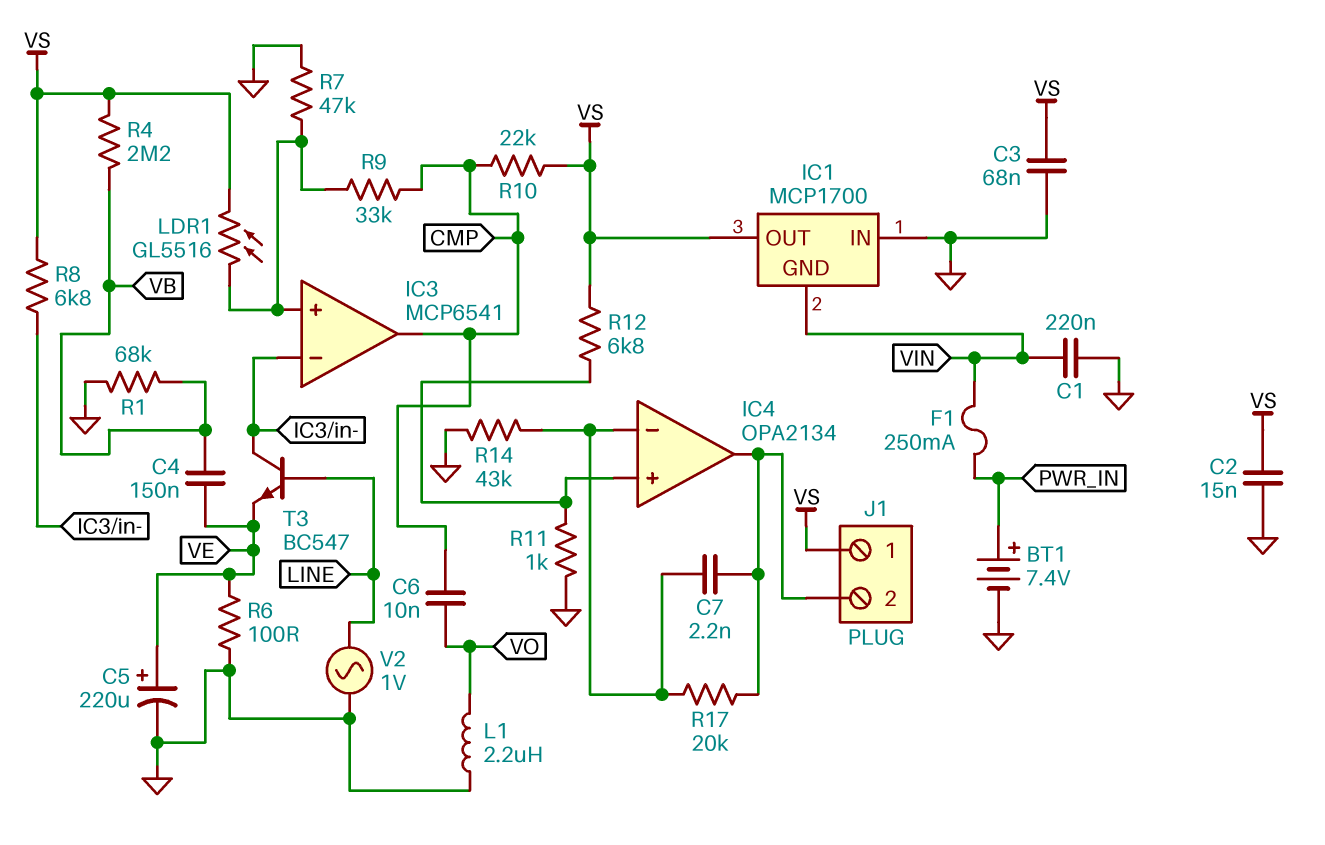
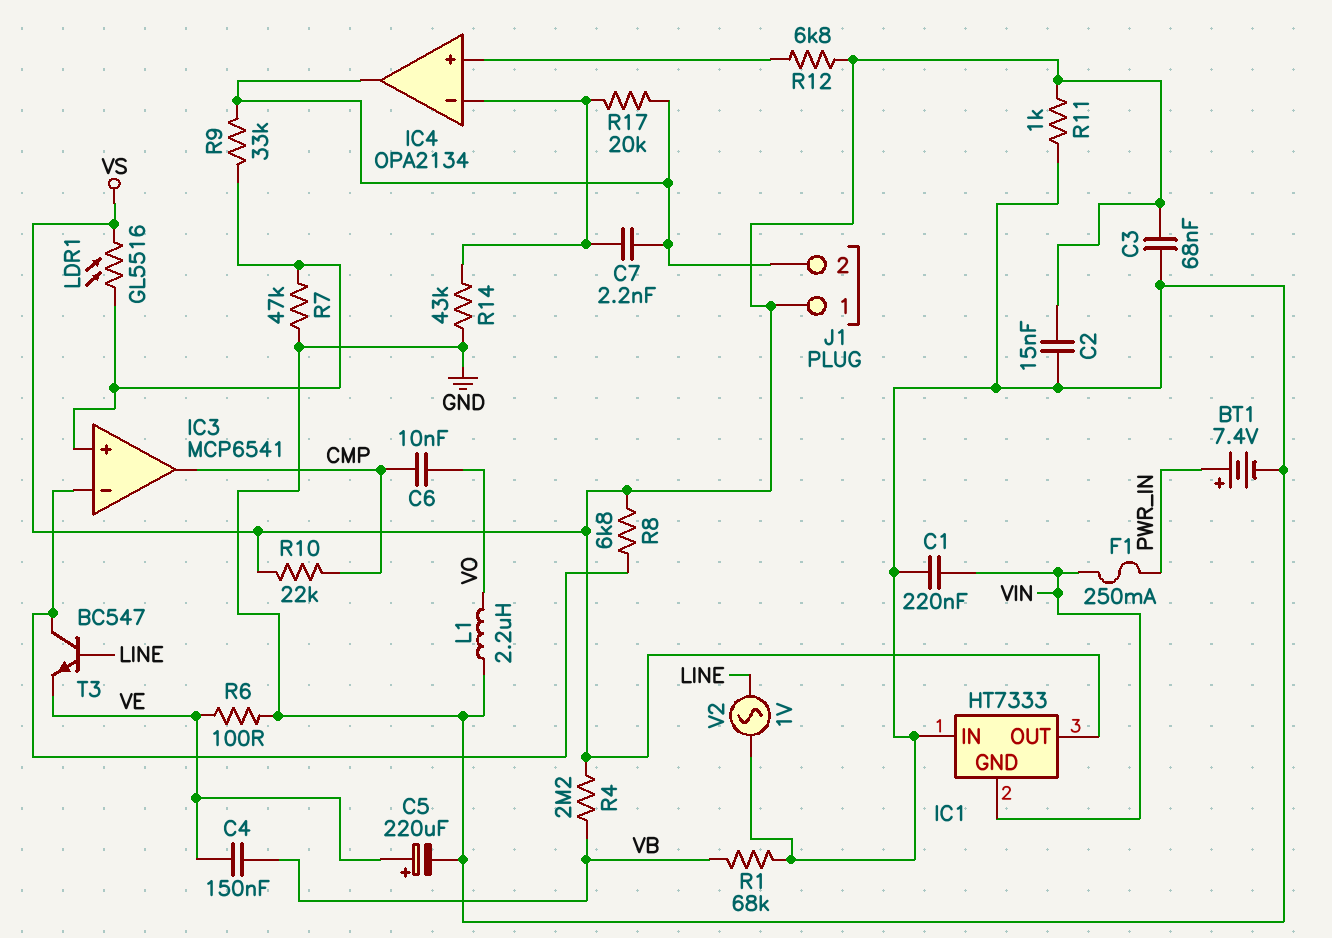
IC1: MCP1700 -> HT7333
R9: 33k (CMP, IC3/in+) -> 33k (IC3/in+, IC4/out)
R11: 1k (GND, IC4/in+) -> 1k (GND, VS)

